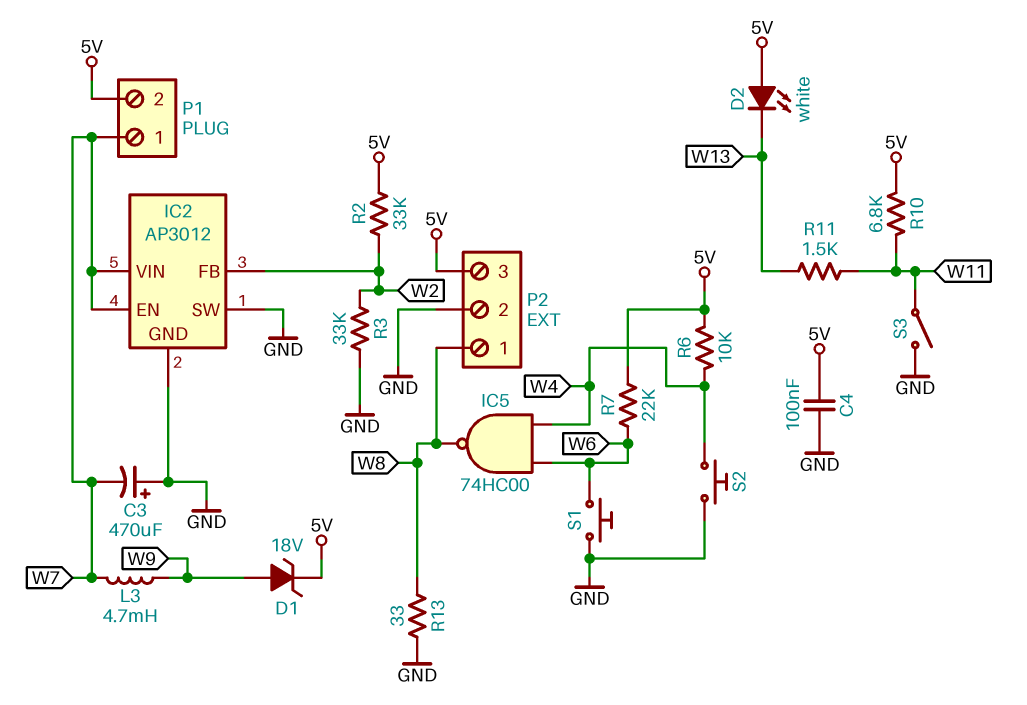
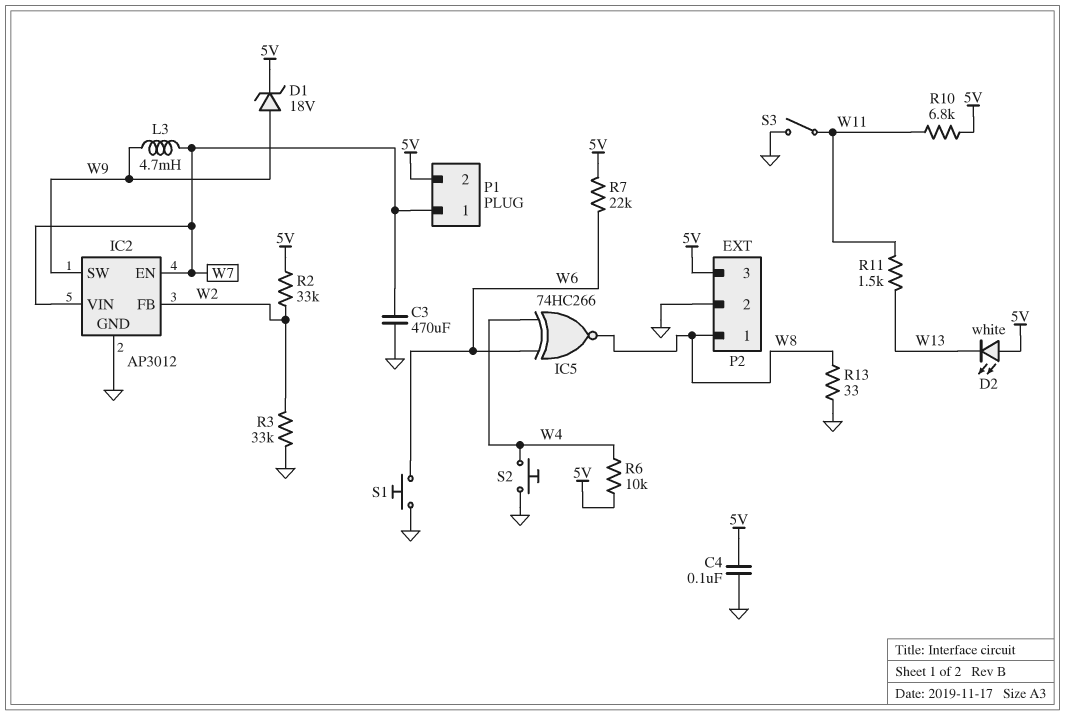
C3: 470uF (plus GND, minus W7) -> 470uF (GND, W7)
IC2 pin SW: GND -> W9
IC5: NAND 74HC00 (in W4, in W6, out W8) -> XNOR 74HC266 (in W4, in W6, out W8)

